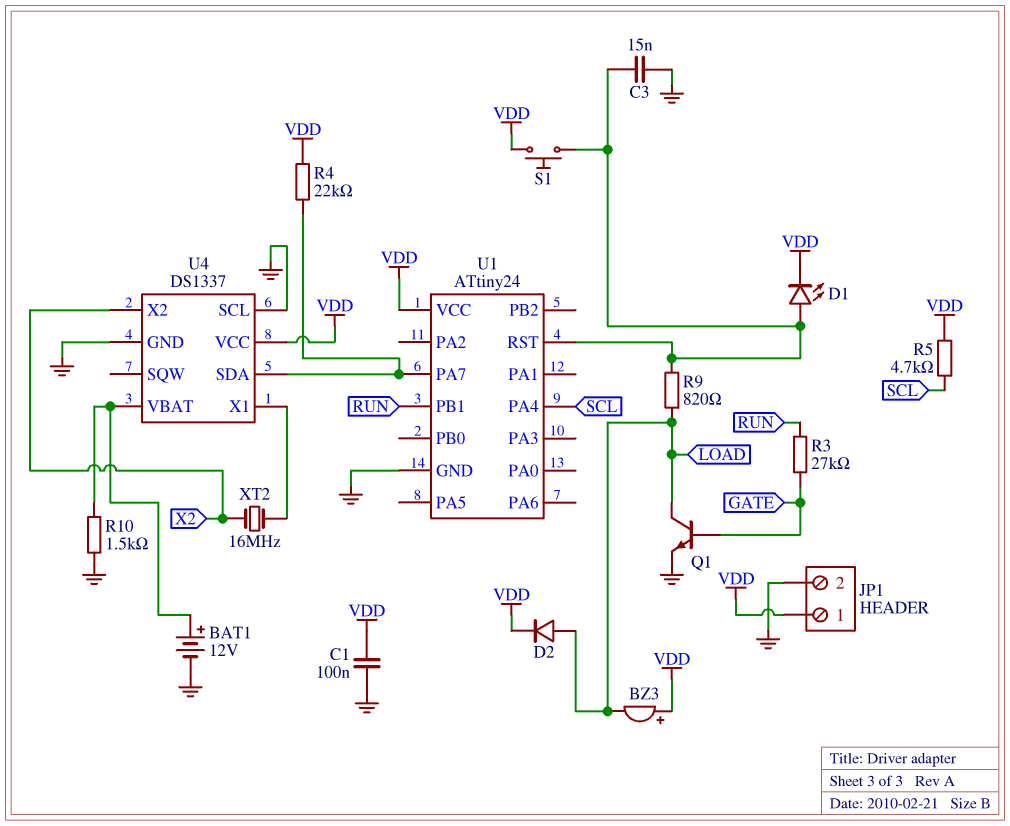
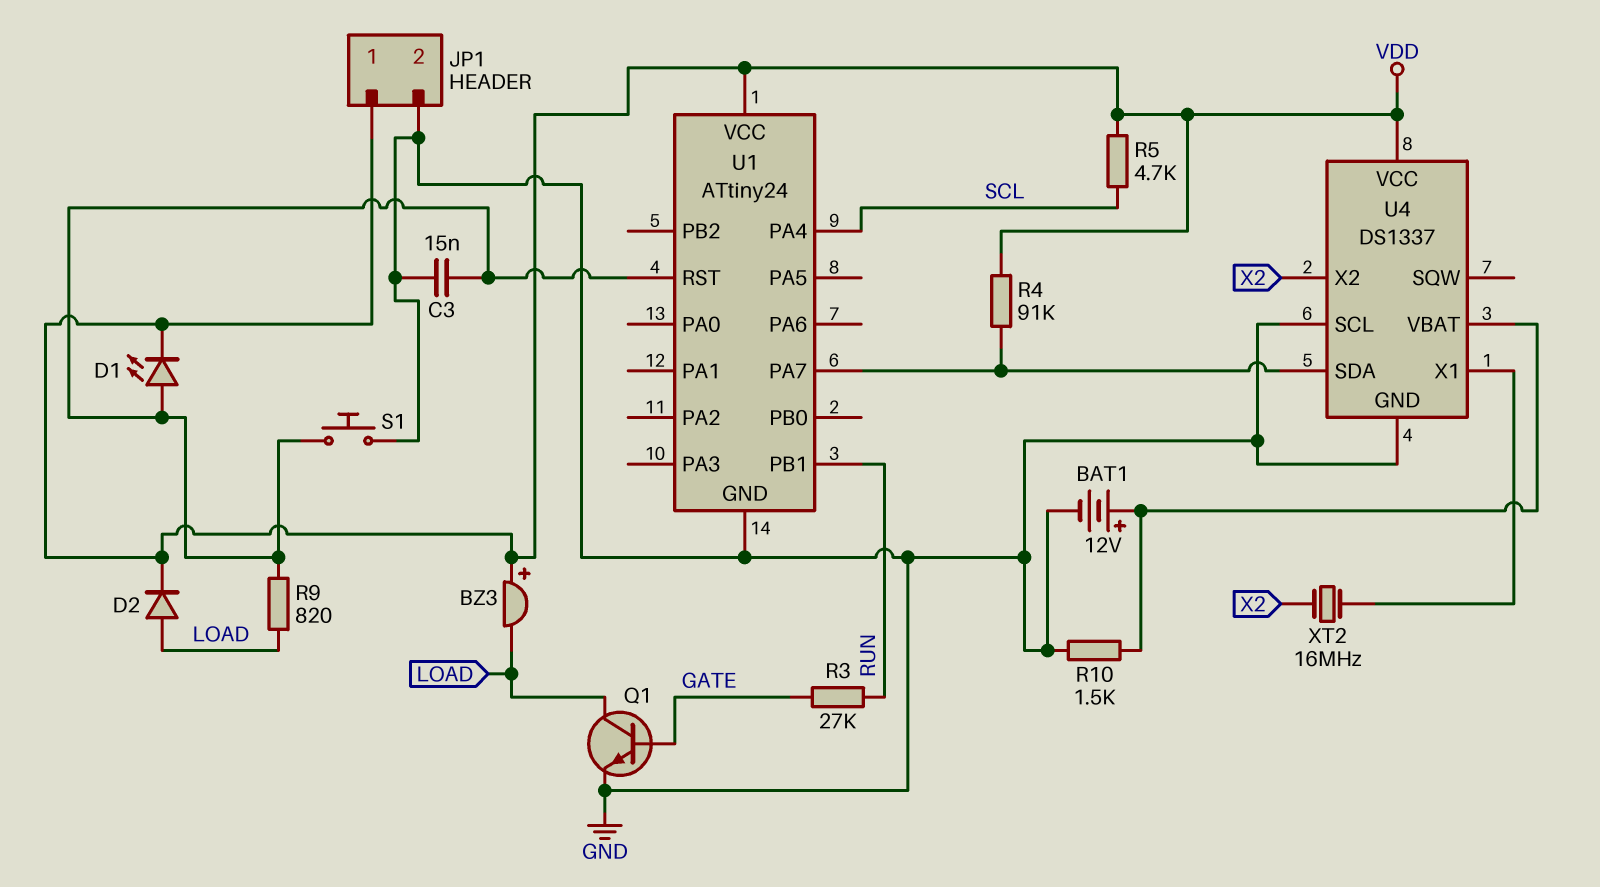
C1: 100nF (GND, VDD) -> none
R4: 22k (U1/PA7, VDD) -> 91k (U1/PA7, VDD)
S1: button (U1/RST, VDD) -> button (GND, U1/RST)

